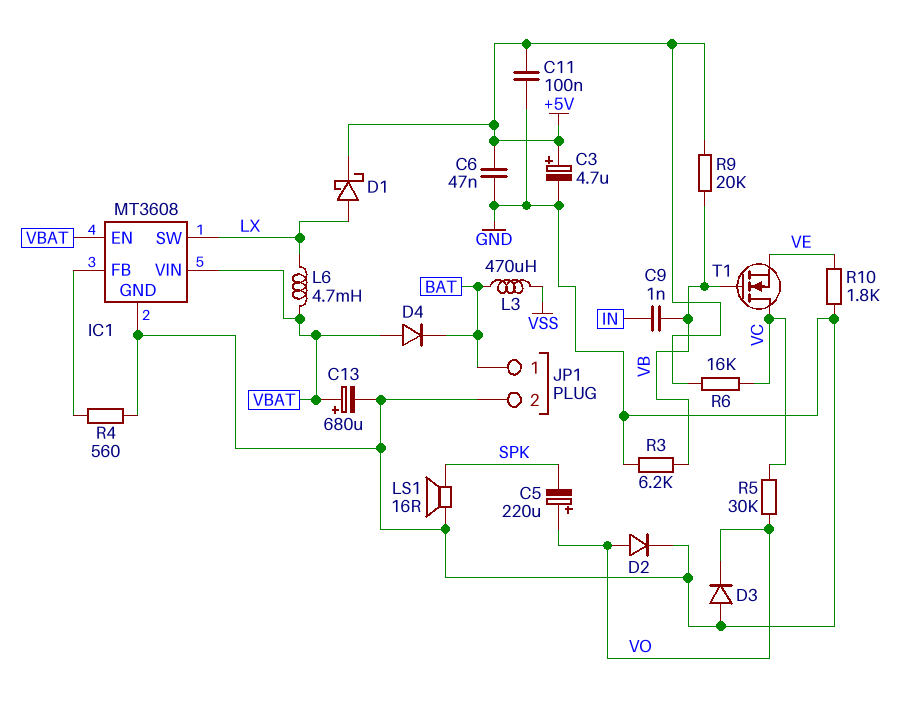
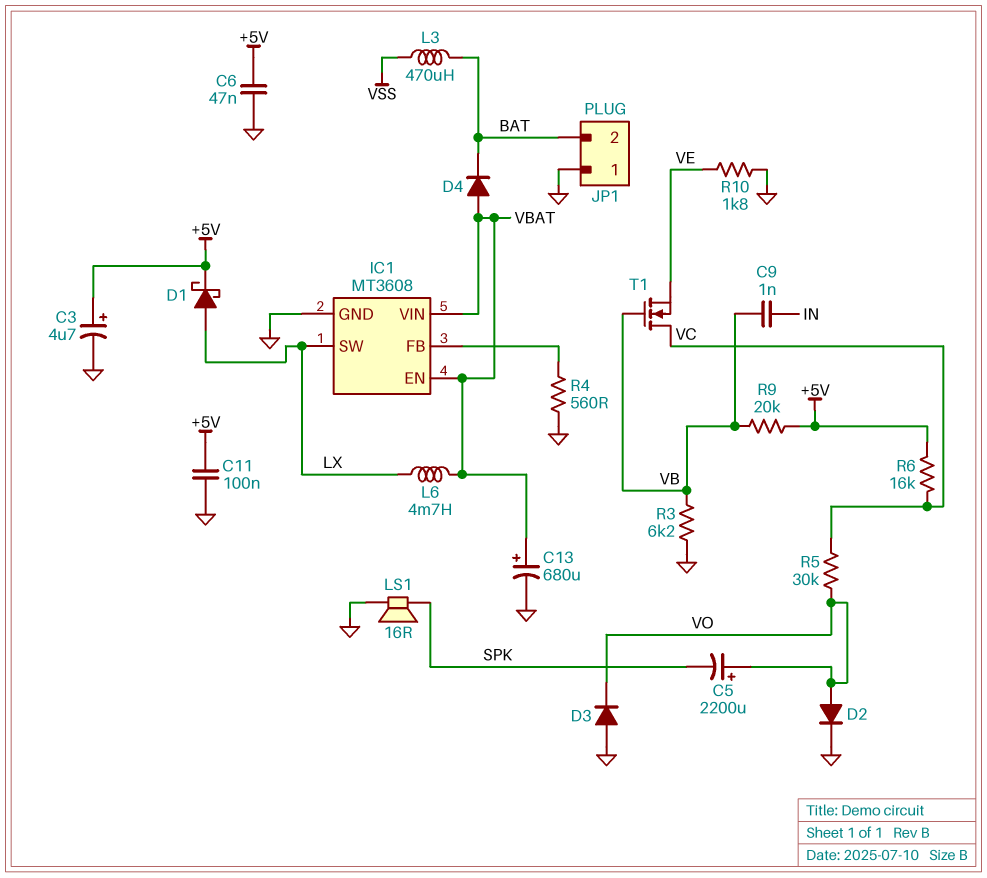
C5: 220uF (plus VO, minus SPK) -> 2200uF (plus VO, minus SPK)
JP1 pin 1: BAT -> GND
JP1 pin 2: GND -> BAT

